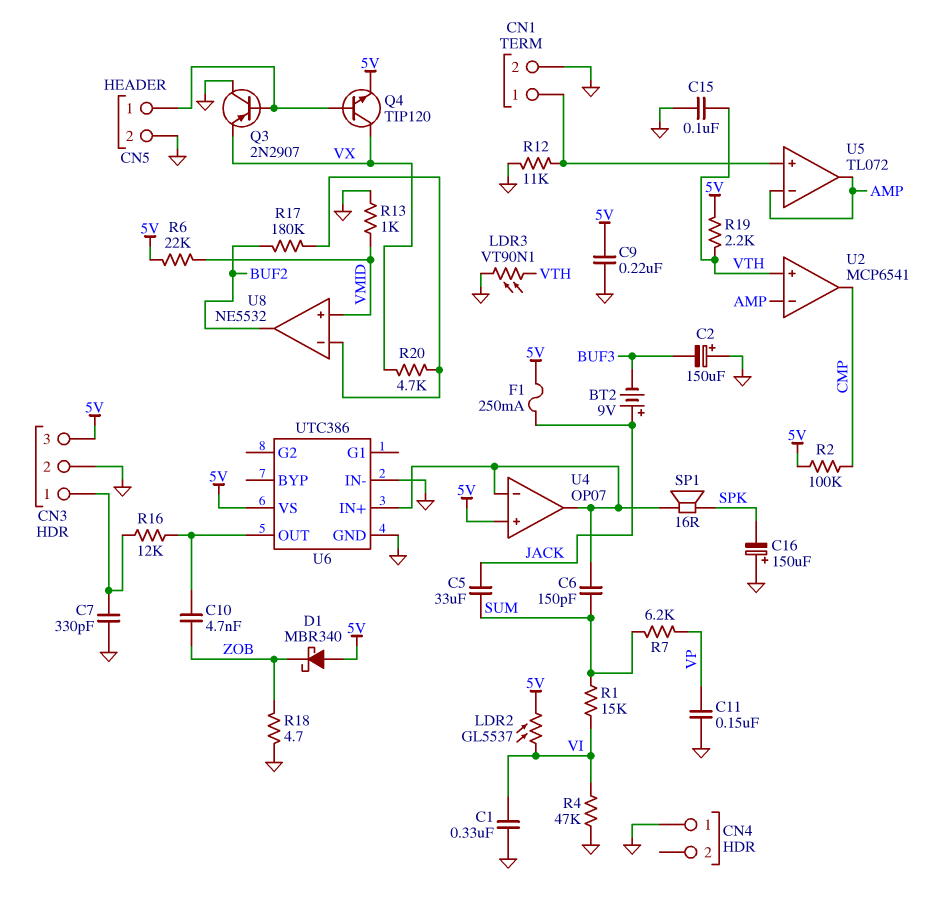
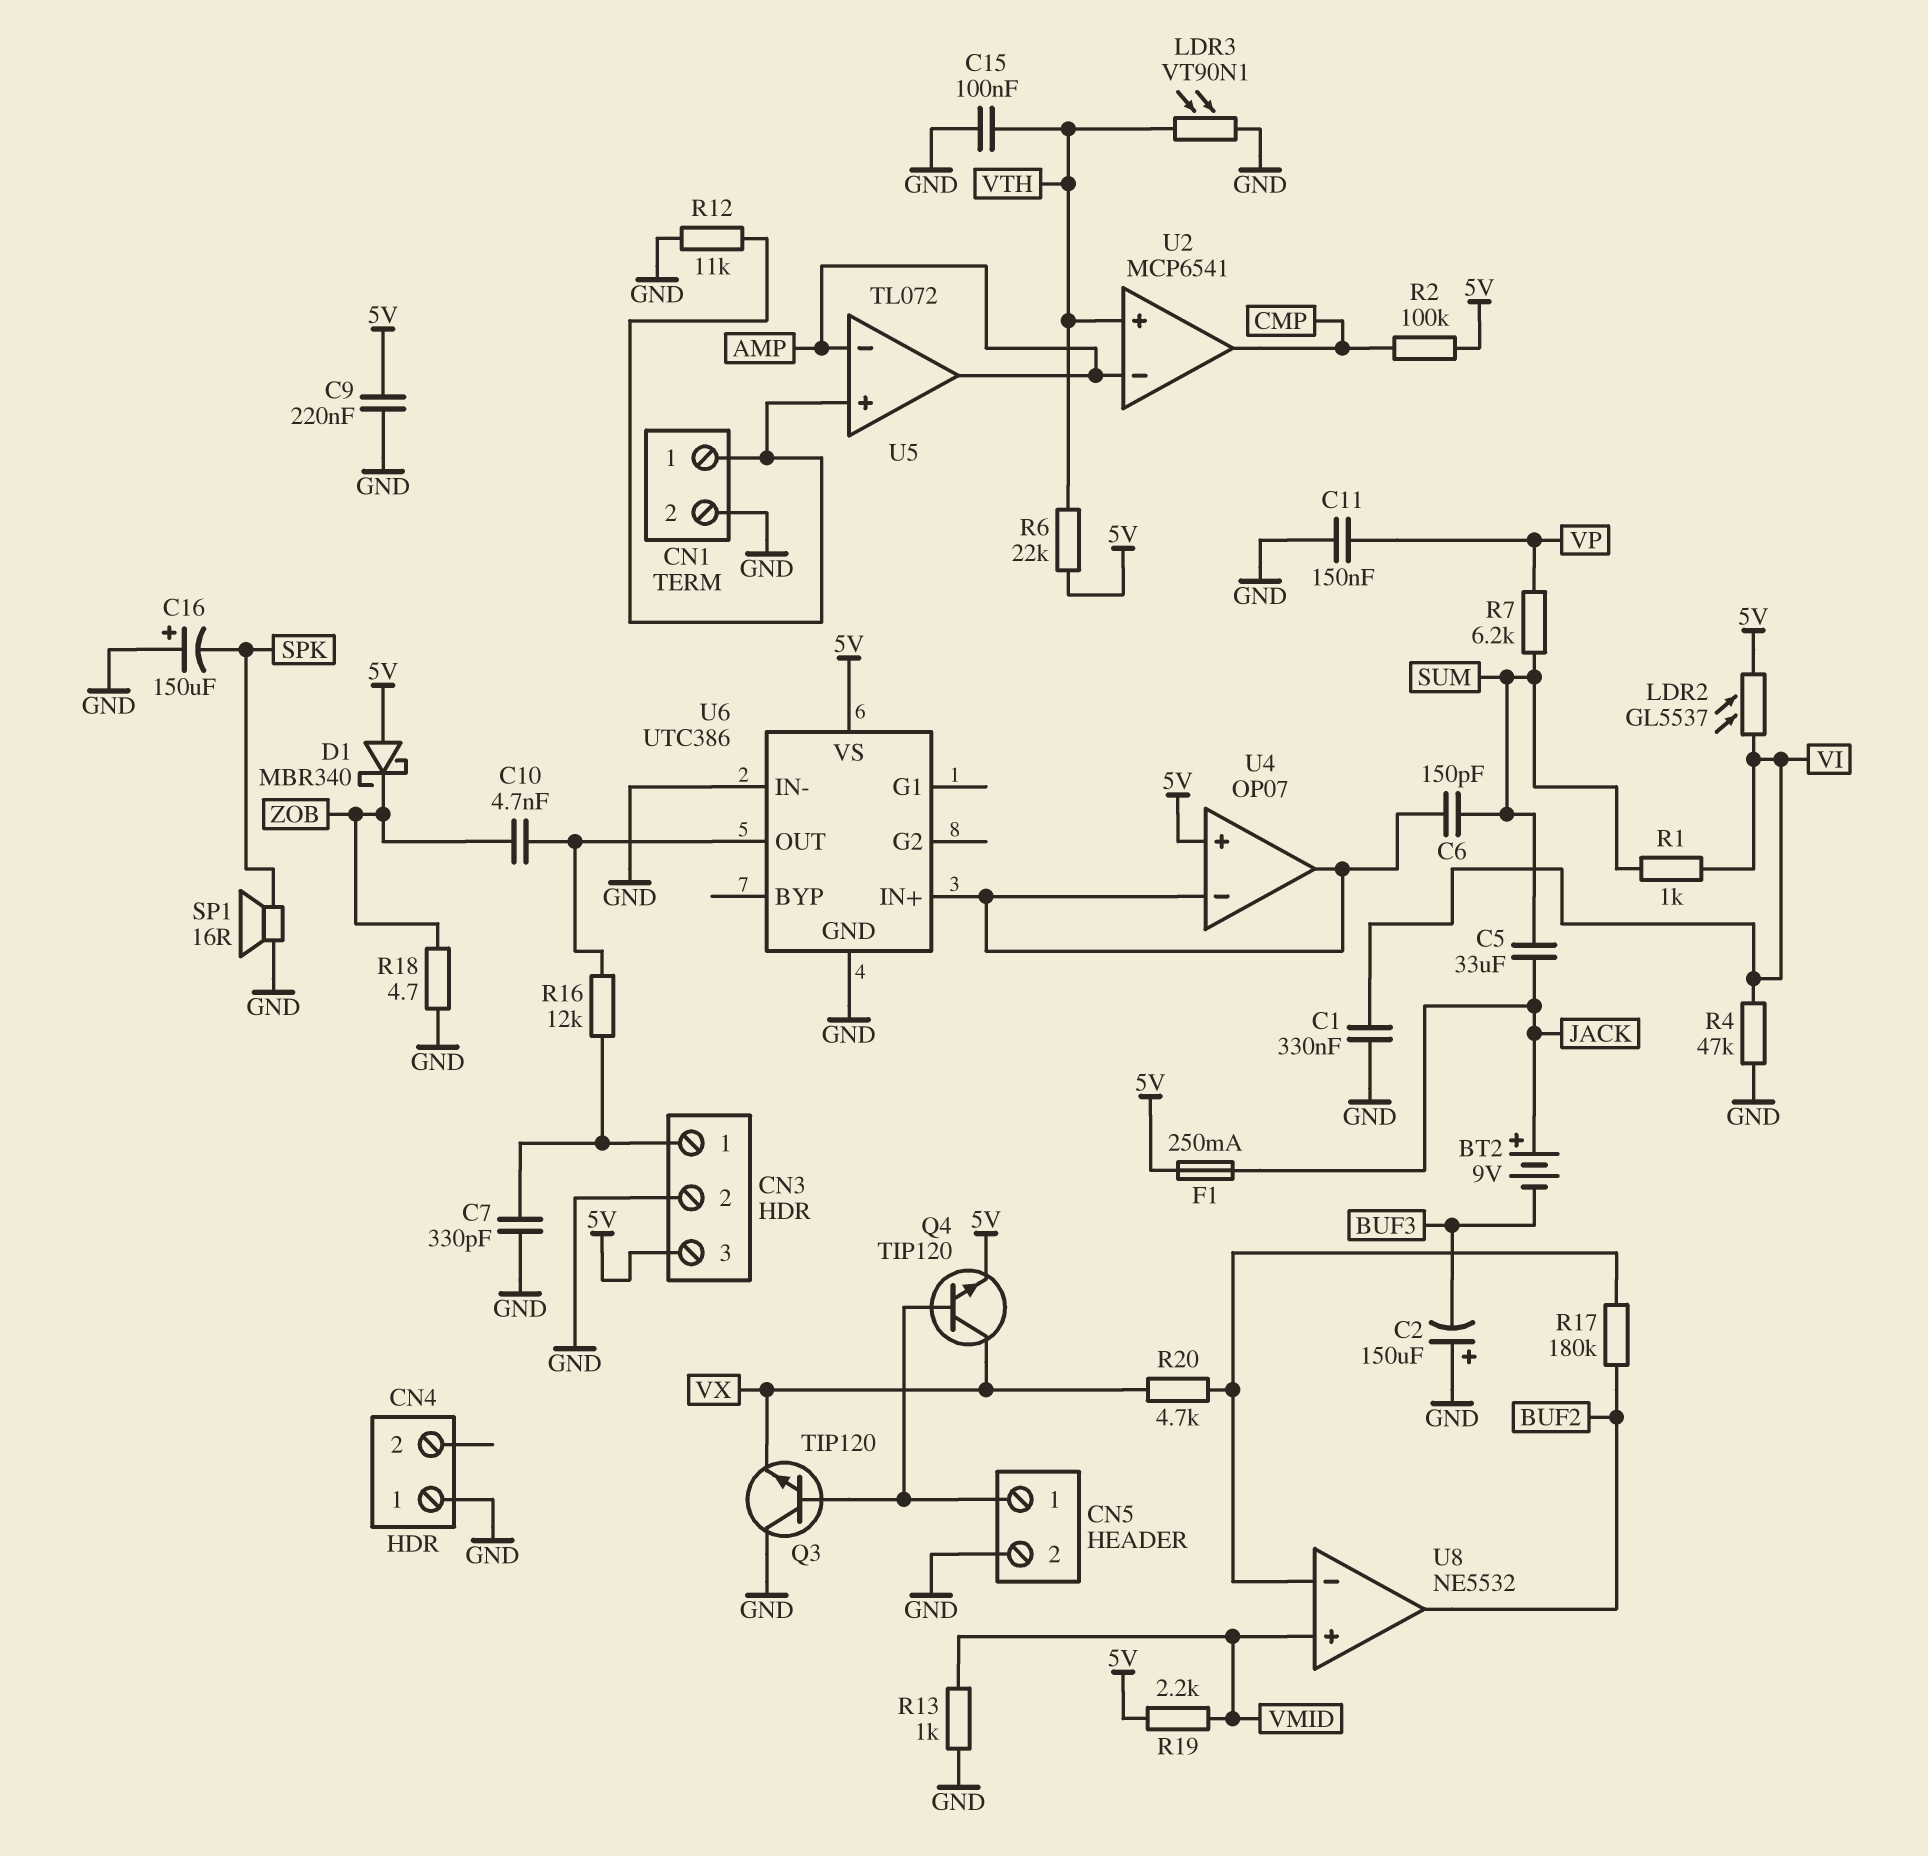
Q3: PNP 2N2907 (B CN5/1, C GND, E VX) -> NPN TIP120 (B CN5/1, C GND, E VX)
R1: 15k (SUM, VI) -> 1k (SUM, VI)
R6: 22k (5V, VMID) -> 22k (5V, VTH)
R19: 2.2k (5V, VTH) -> 2.2k (5V, VMID)
SP1: speaker 16R (SPK, U4/in-) -> speaker 16R (GND, SPK)

